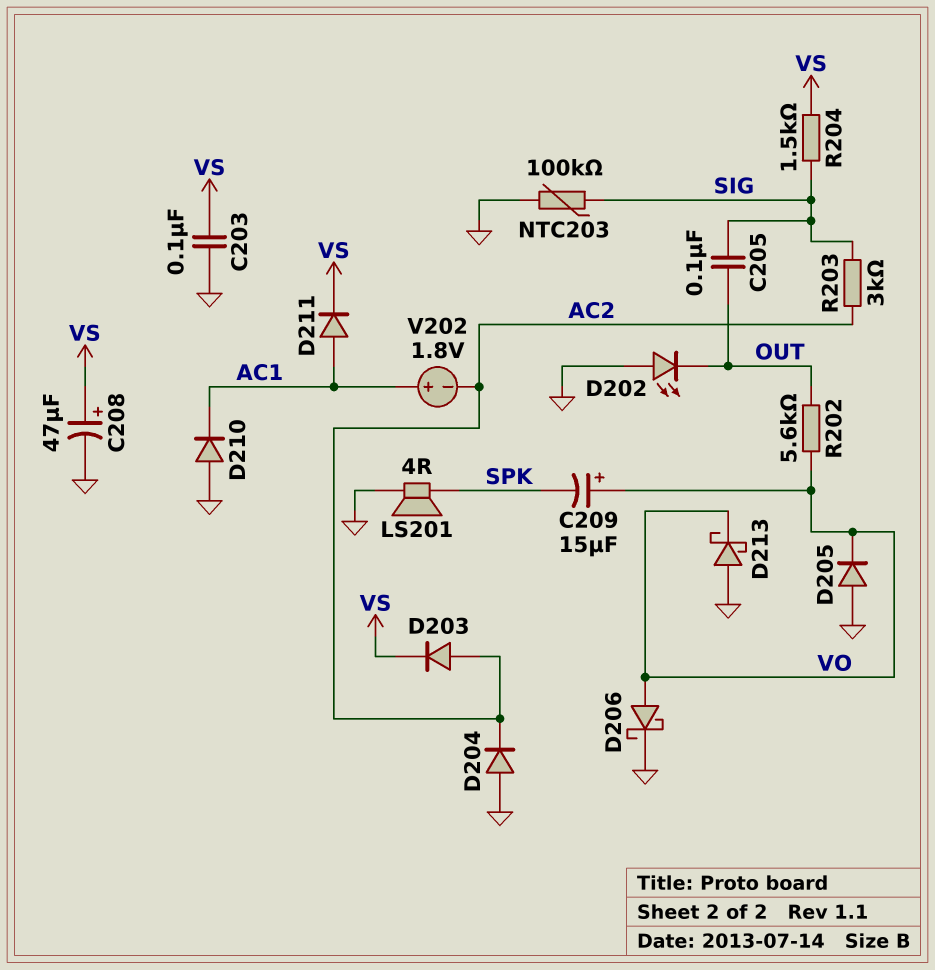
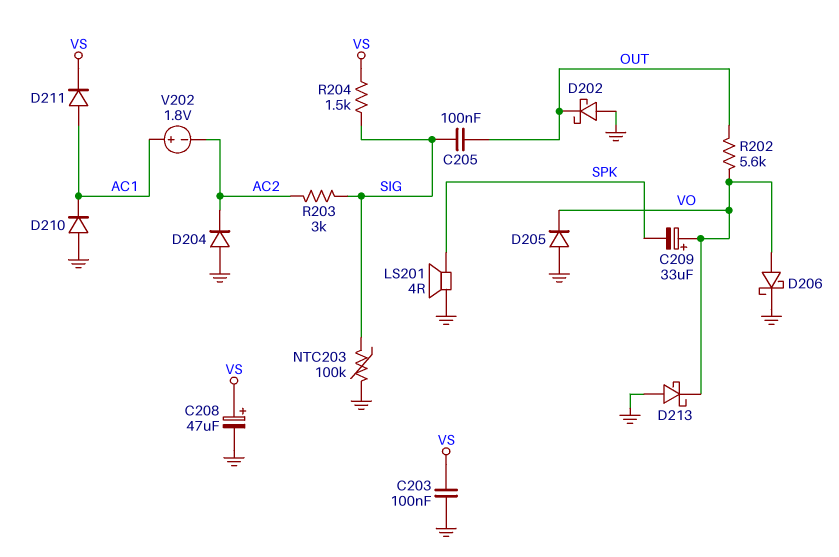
C209: 15uF (plus VO, minus SPK) -> 33uF (plus VO, minus SPK)
D202: LED (A GND, K OUT) -> schottky (A GND, K OUT)
D203: diode (A AC2, K VS) -> none

